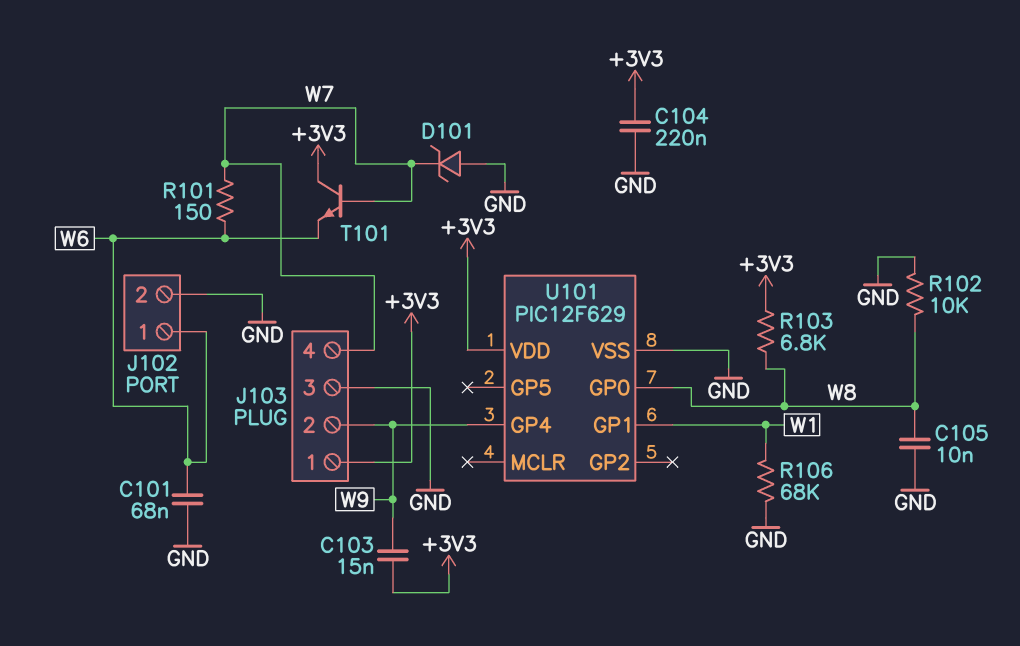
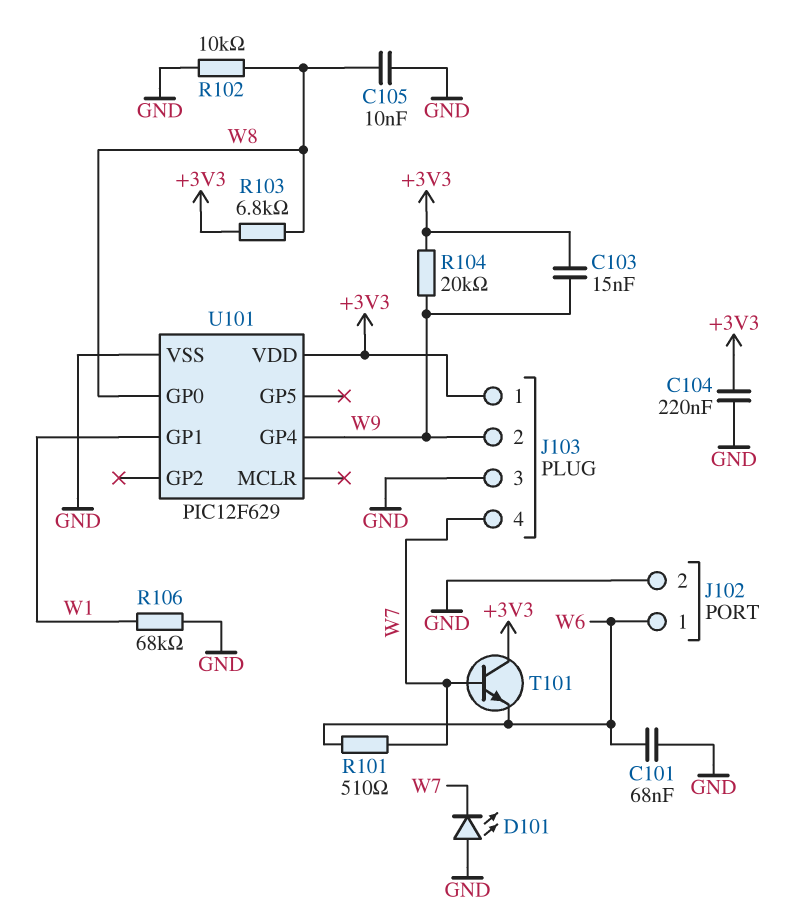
D101: zener (A GND, K W7) -> LED (A GND, K W7)
R101: 150 (W6, W7) -> 510 (W6, W7)
R104: none -> 20k (+3V3, W9)

